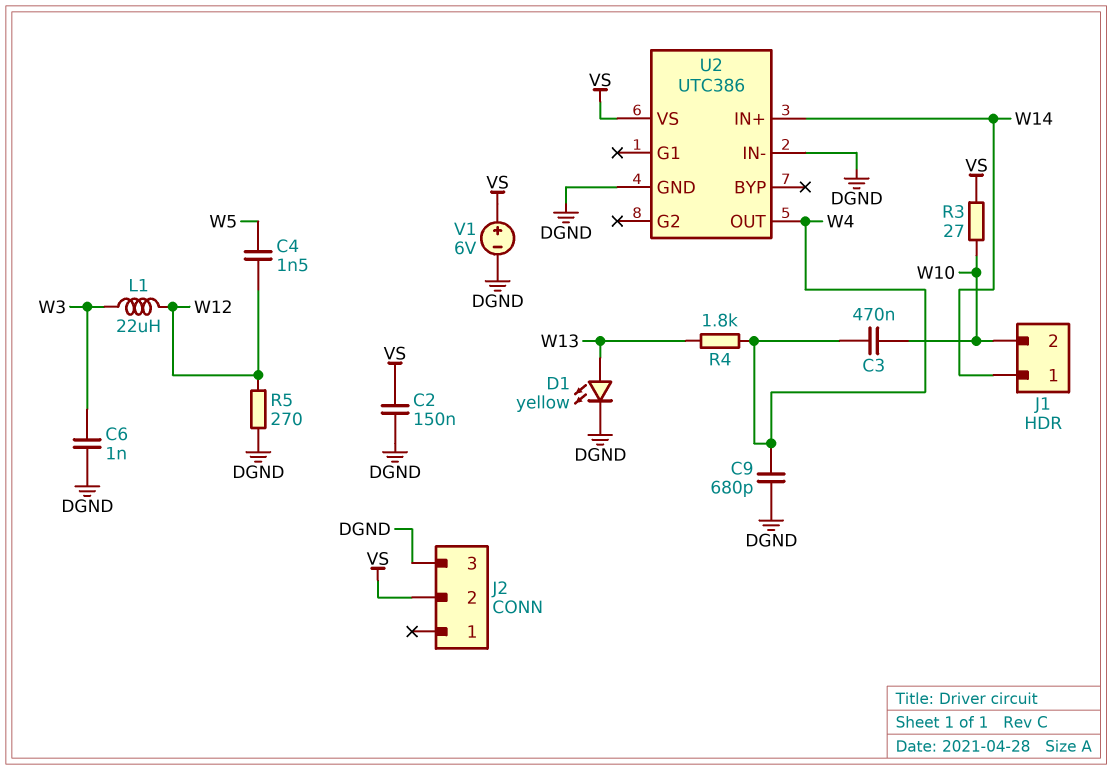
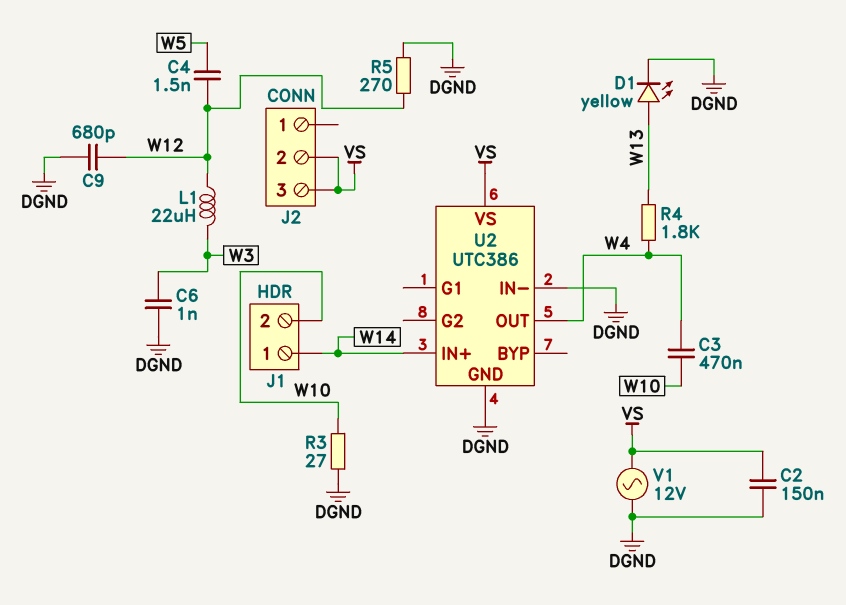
C9: 680pF (DGND, W4) -> 680pF (DGND, W12)
J2 pin 3: DGND -> VS
R3: 27 (VS, W10) -> 27 (DGND, W10)
V1: 6V (plus VS, minus DGND) -> AC 12V (DGND, VS)

